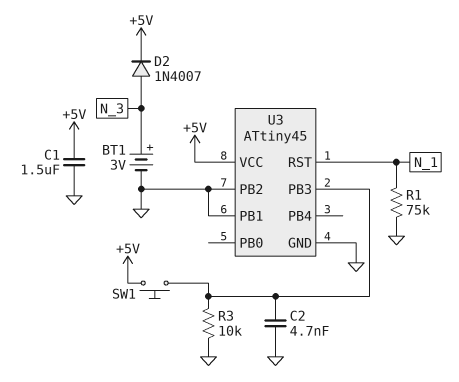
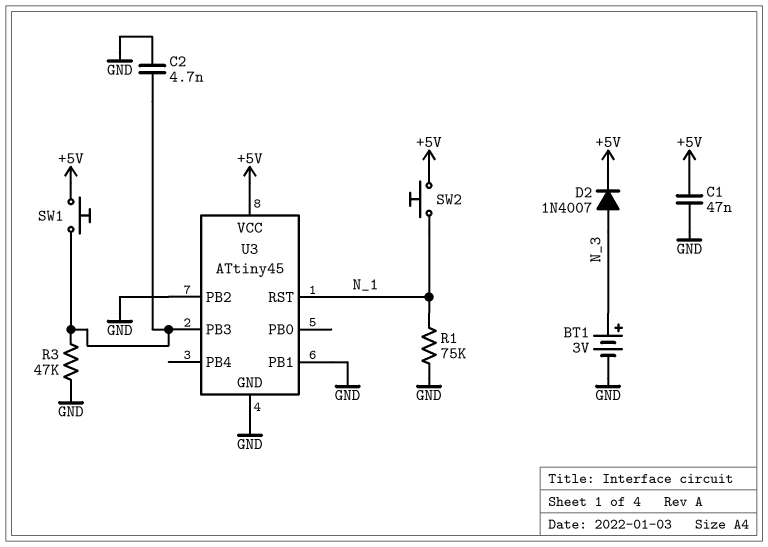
C1: 1.5uF (+5V, GND) -> 47nF (+5V, GND)
R3: 10k (GND, U3/PB3) -> 47k (GND, U3/PB3)
SW2: none -> button (+5V, N_1)

